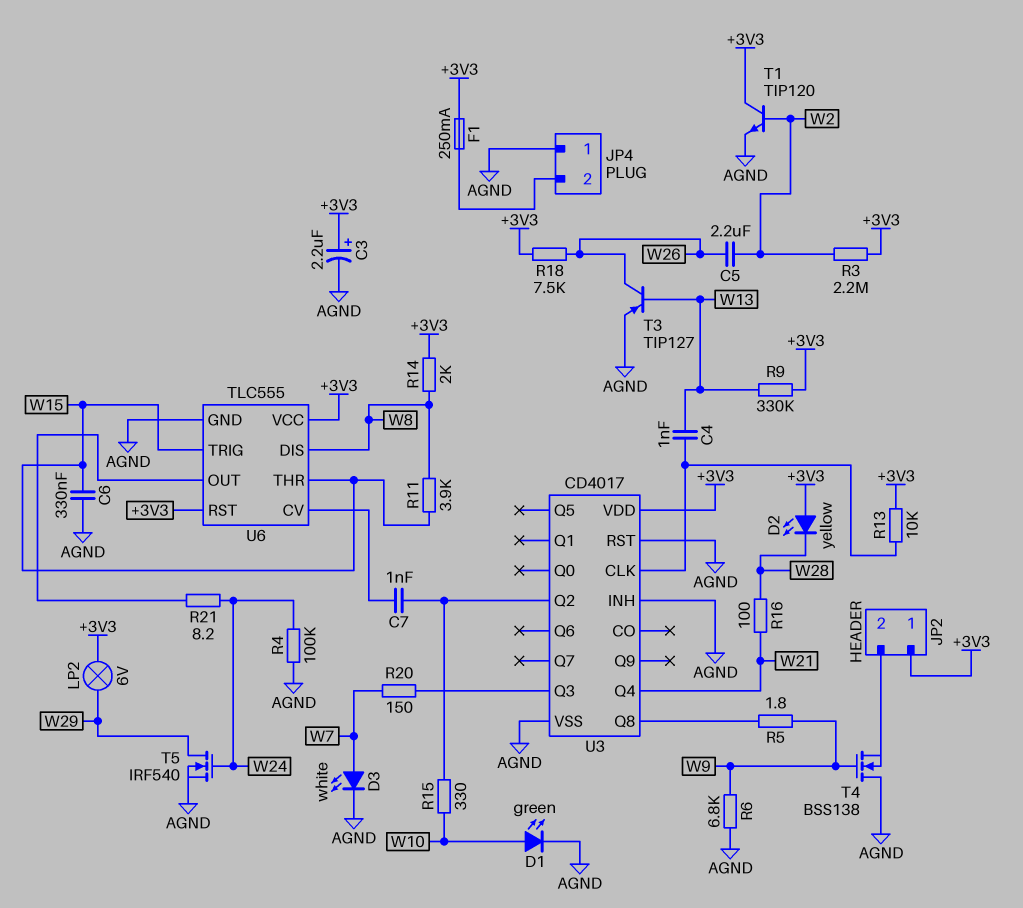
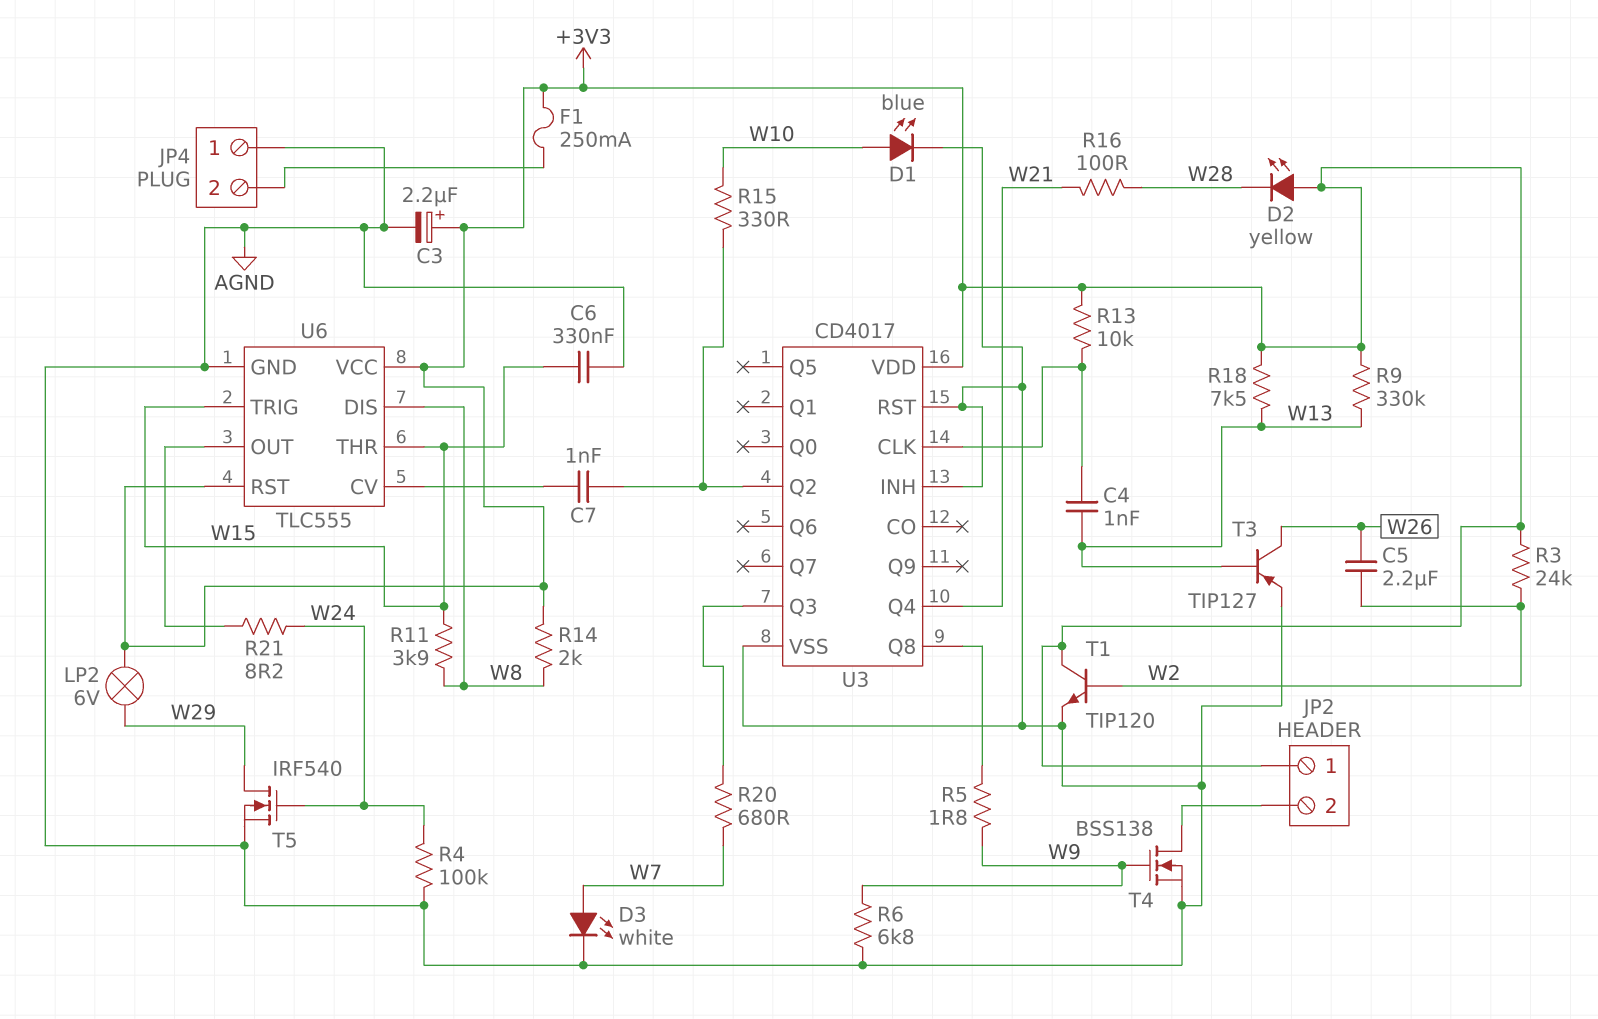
D1: LED green (A W10, K AGND) -> LED blue (A W10, K AGND)
R3: 2.2M (+3V3, W2) -> 24k (+3V3, W2)
R18: 7.5k (+3V3, W26) -> 7.5k (+3V3, W13)
R20: 150 (U3/Q3, W7) -> 680 (U3/Q3, W7)
T4: NMOS BSS138 (G W9, D AGND, S JP2/2) -> NMOS BSS138 (G W9, D JP2/2, S AGND)

